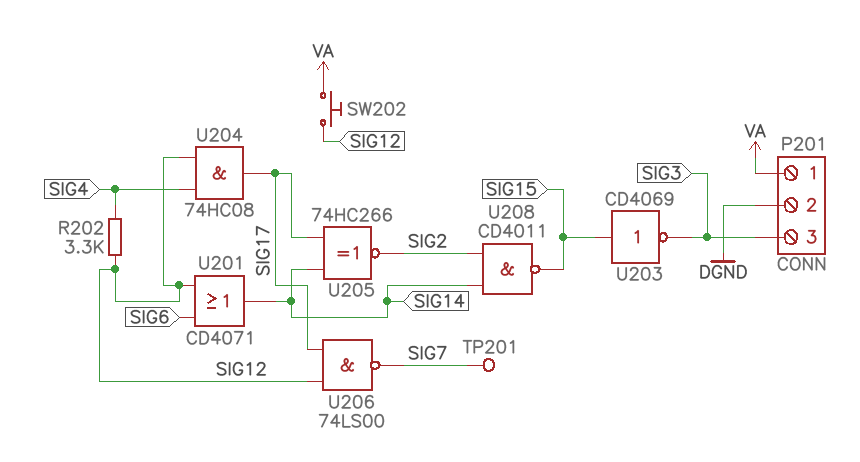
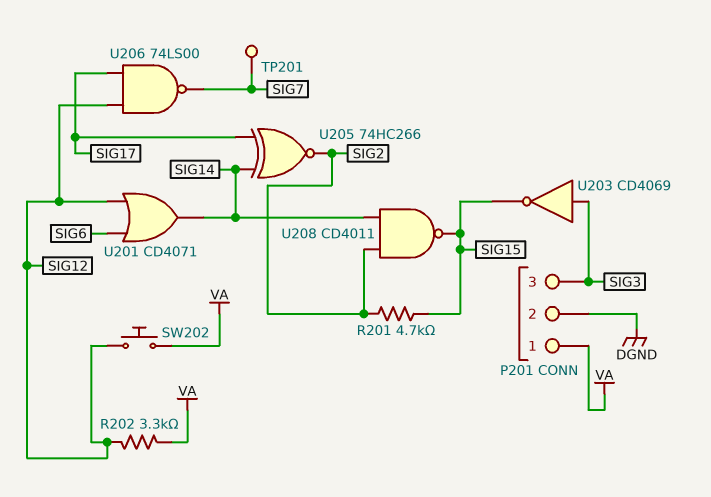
R201: none -> 4.7k (SIG2, SIG15)
R202: 3.3k (SIG4, SIG12) -> 3.3k (SIG12, VA)
U203: NOT CD4069 (in SIG15, out SIG3) -> NOT CD4069 (in SIG3, out SIG15)
U204: AND 74HC08 (in SIG4, in SIG12, out SIG17) -> none

